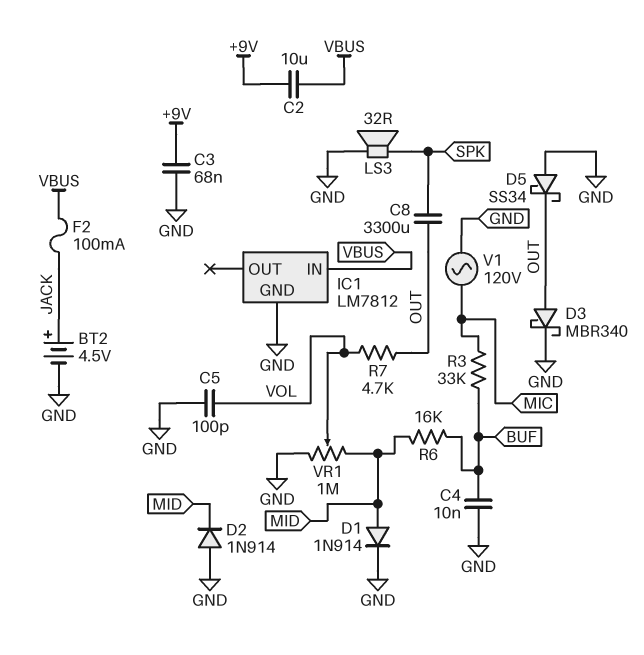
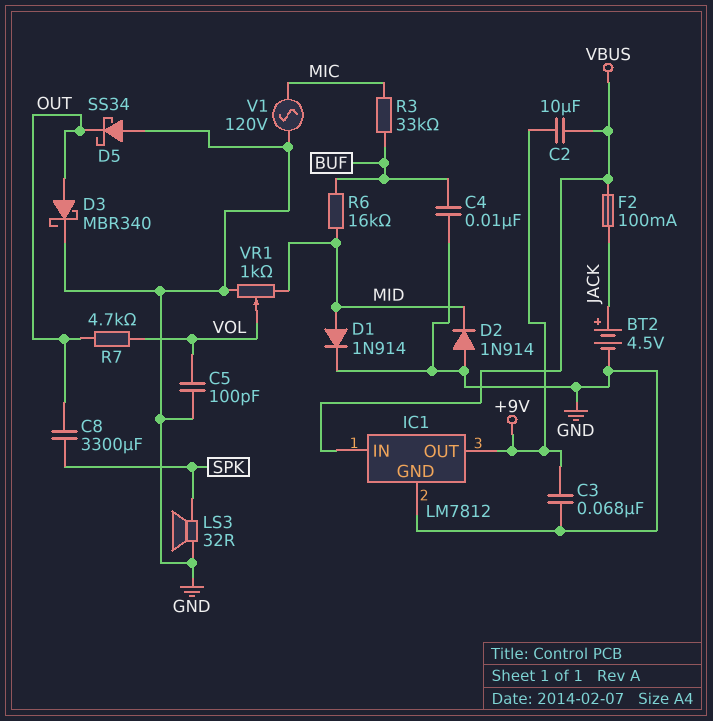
IC1 pin OUT: none -> +9V
VR1: 1M (GND, MID, wiper VOL) -> 1k (GND, MID, wiper VOL)

